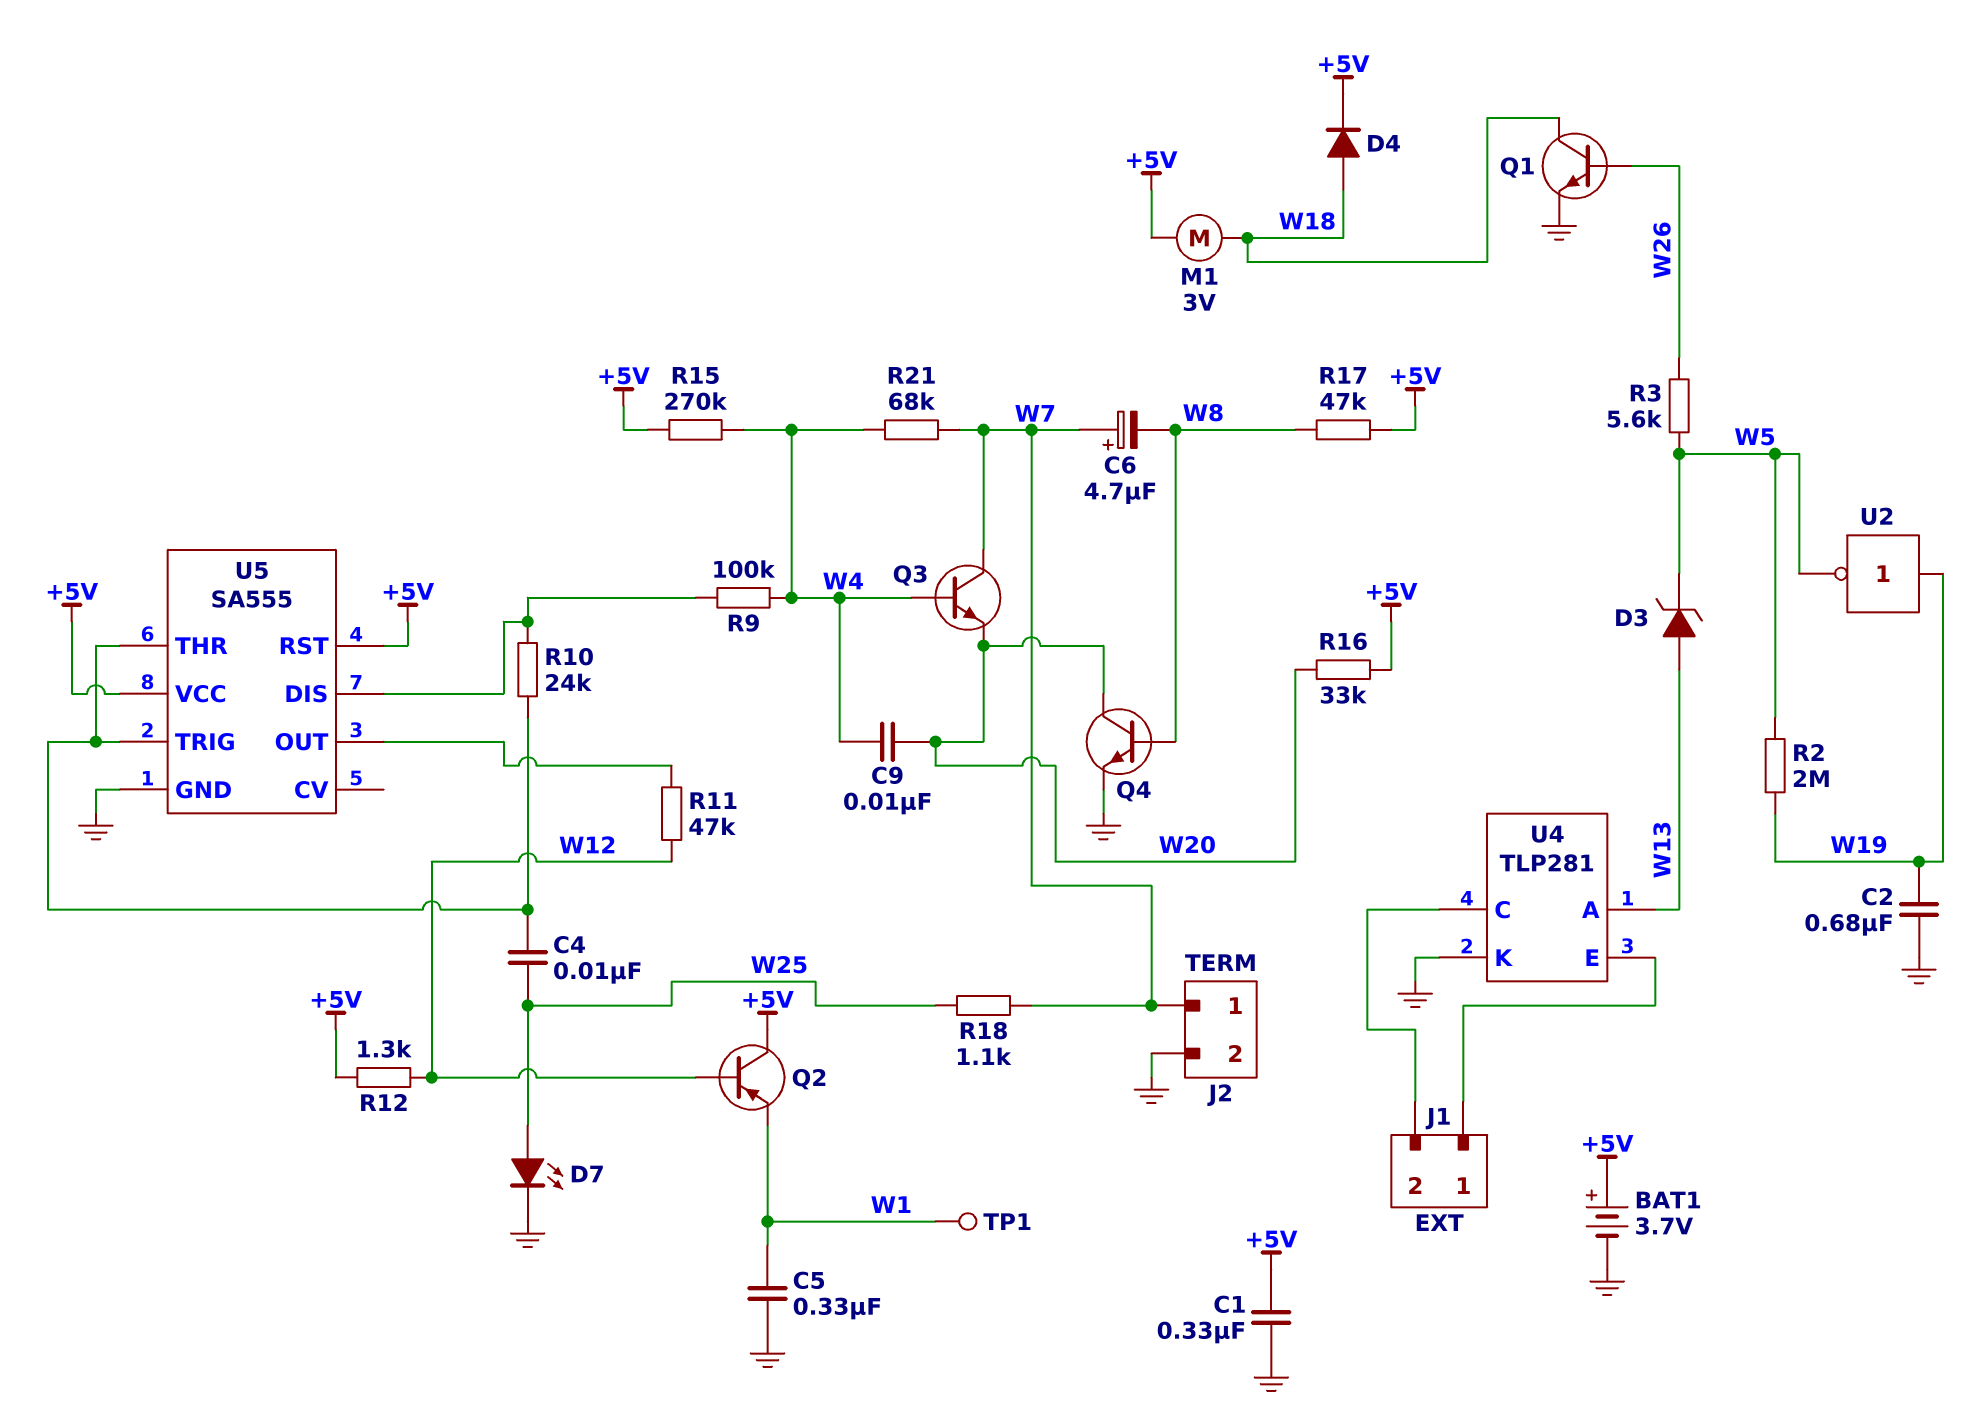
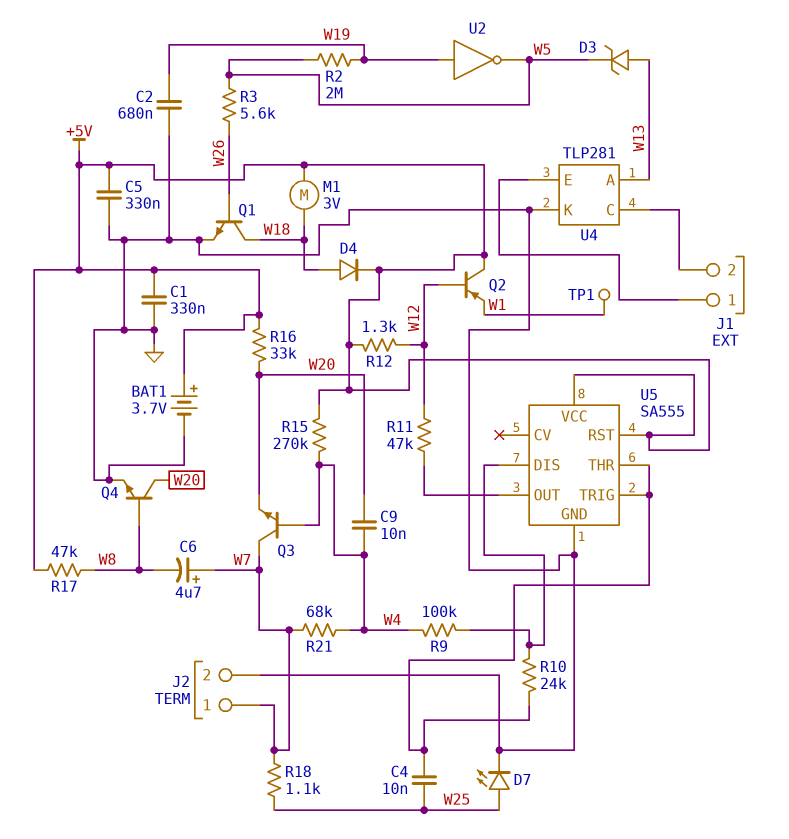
C5: 330nF (GND, W1) -> 330nF (+5V, GND)

